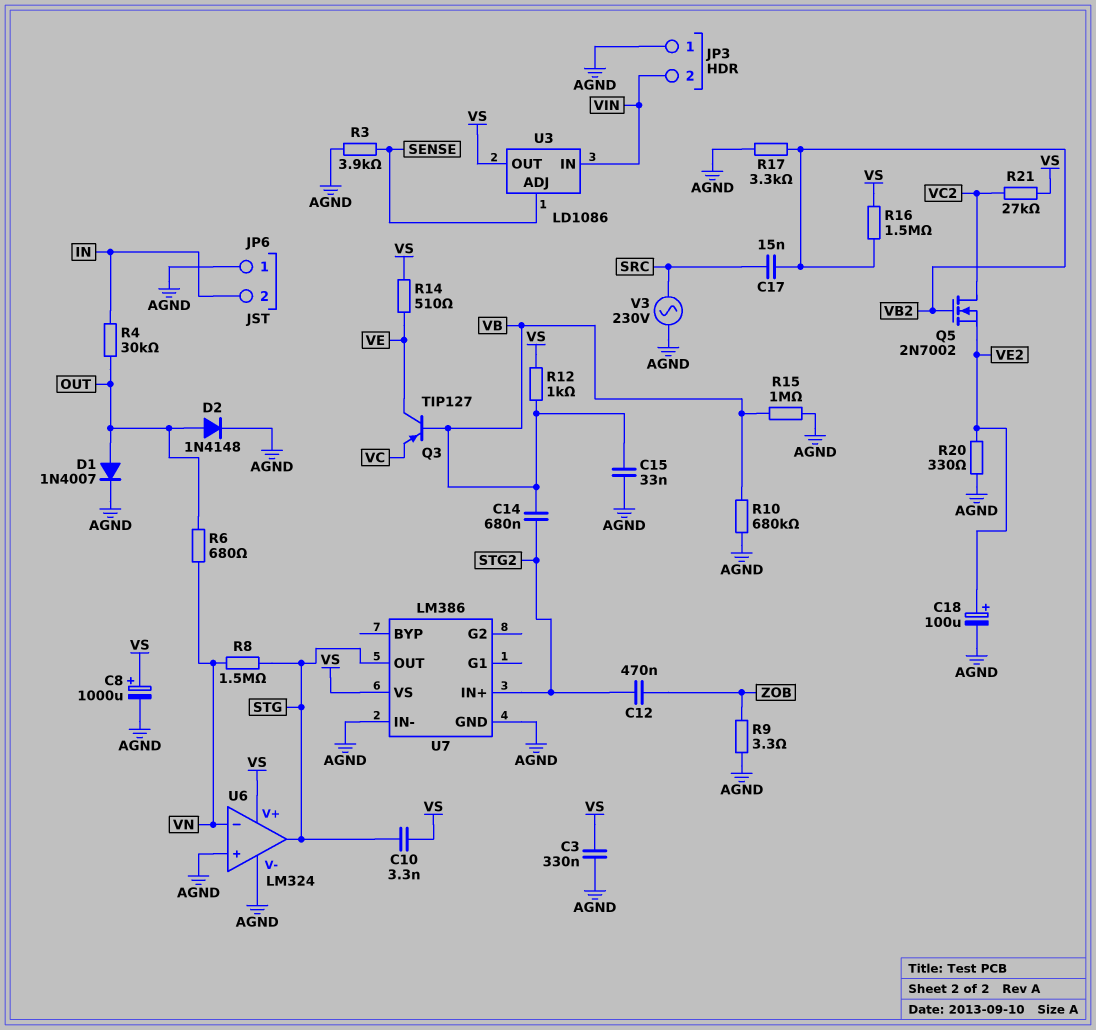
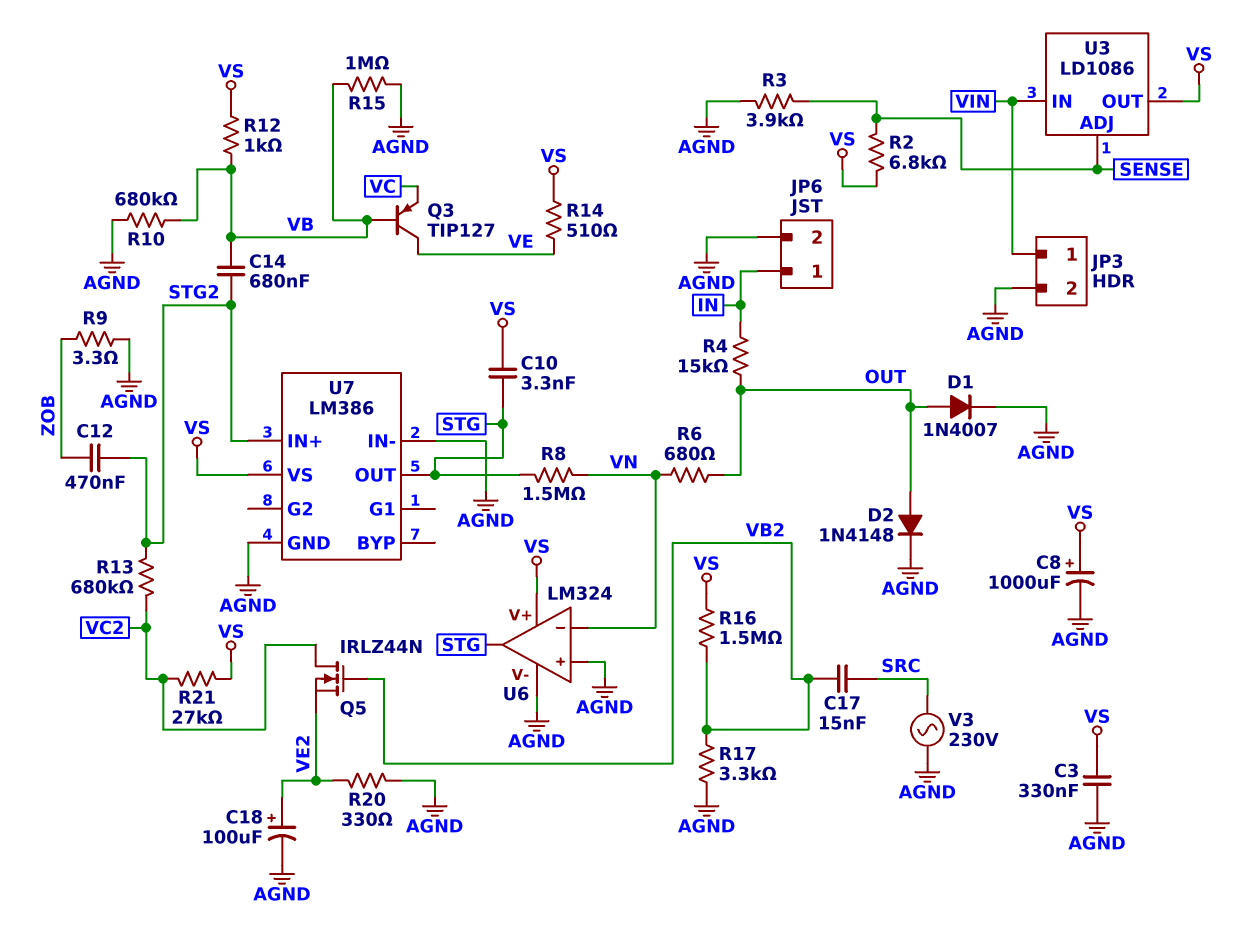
C15: 33nF (AGND, VB) -> none
JP3 pin 1: AGND -> VIN
JP3 pin 2: VIN -> AGND
JP6 pin 1: AGND -> IN
JP6 pin 2: IN -> AGND
Q5: NMOS 2N7002 (G VB2, D VC2, S VE2) -> NMOS IRLZ44N (G VB2, D VC2, S VE2)
R2: none -> 6.8k (SENSE, VS)
R4: 30k (IN, OUT) -> 15k (IN, OUT)
R13: none -> 680k (STG2, VC2)

